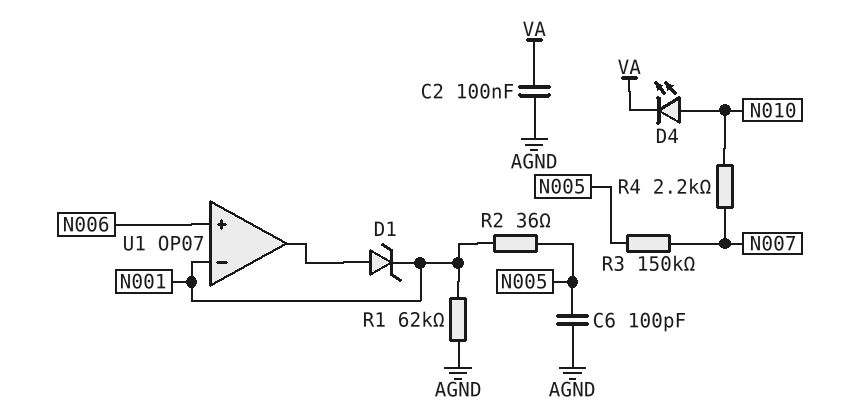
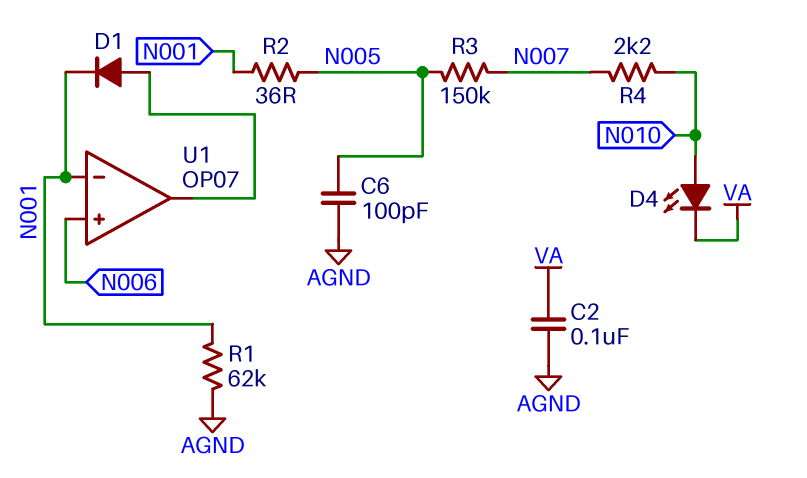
D1: zener (A U1/out, K N001) -> diode (A U1/out, K N001)

